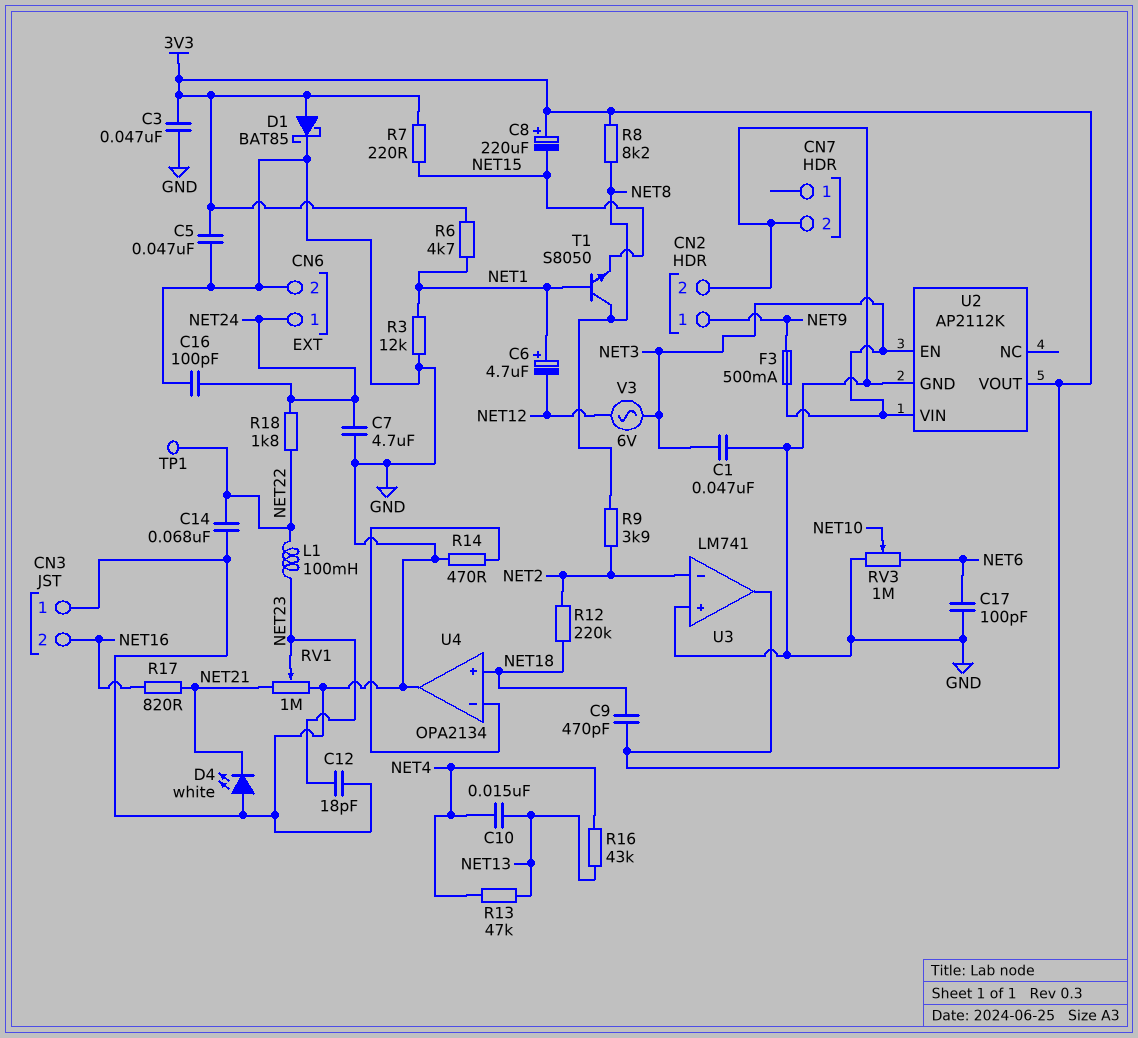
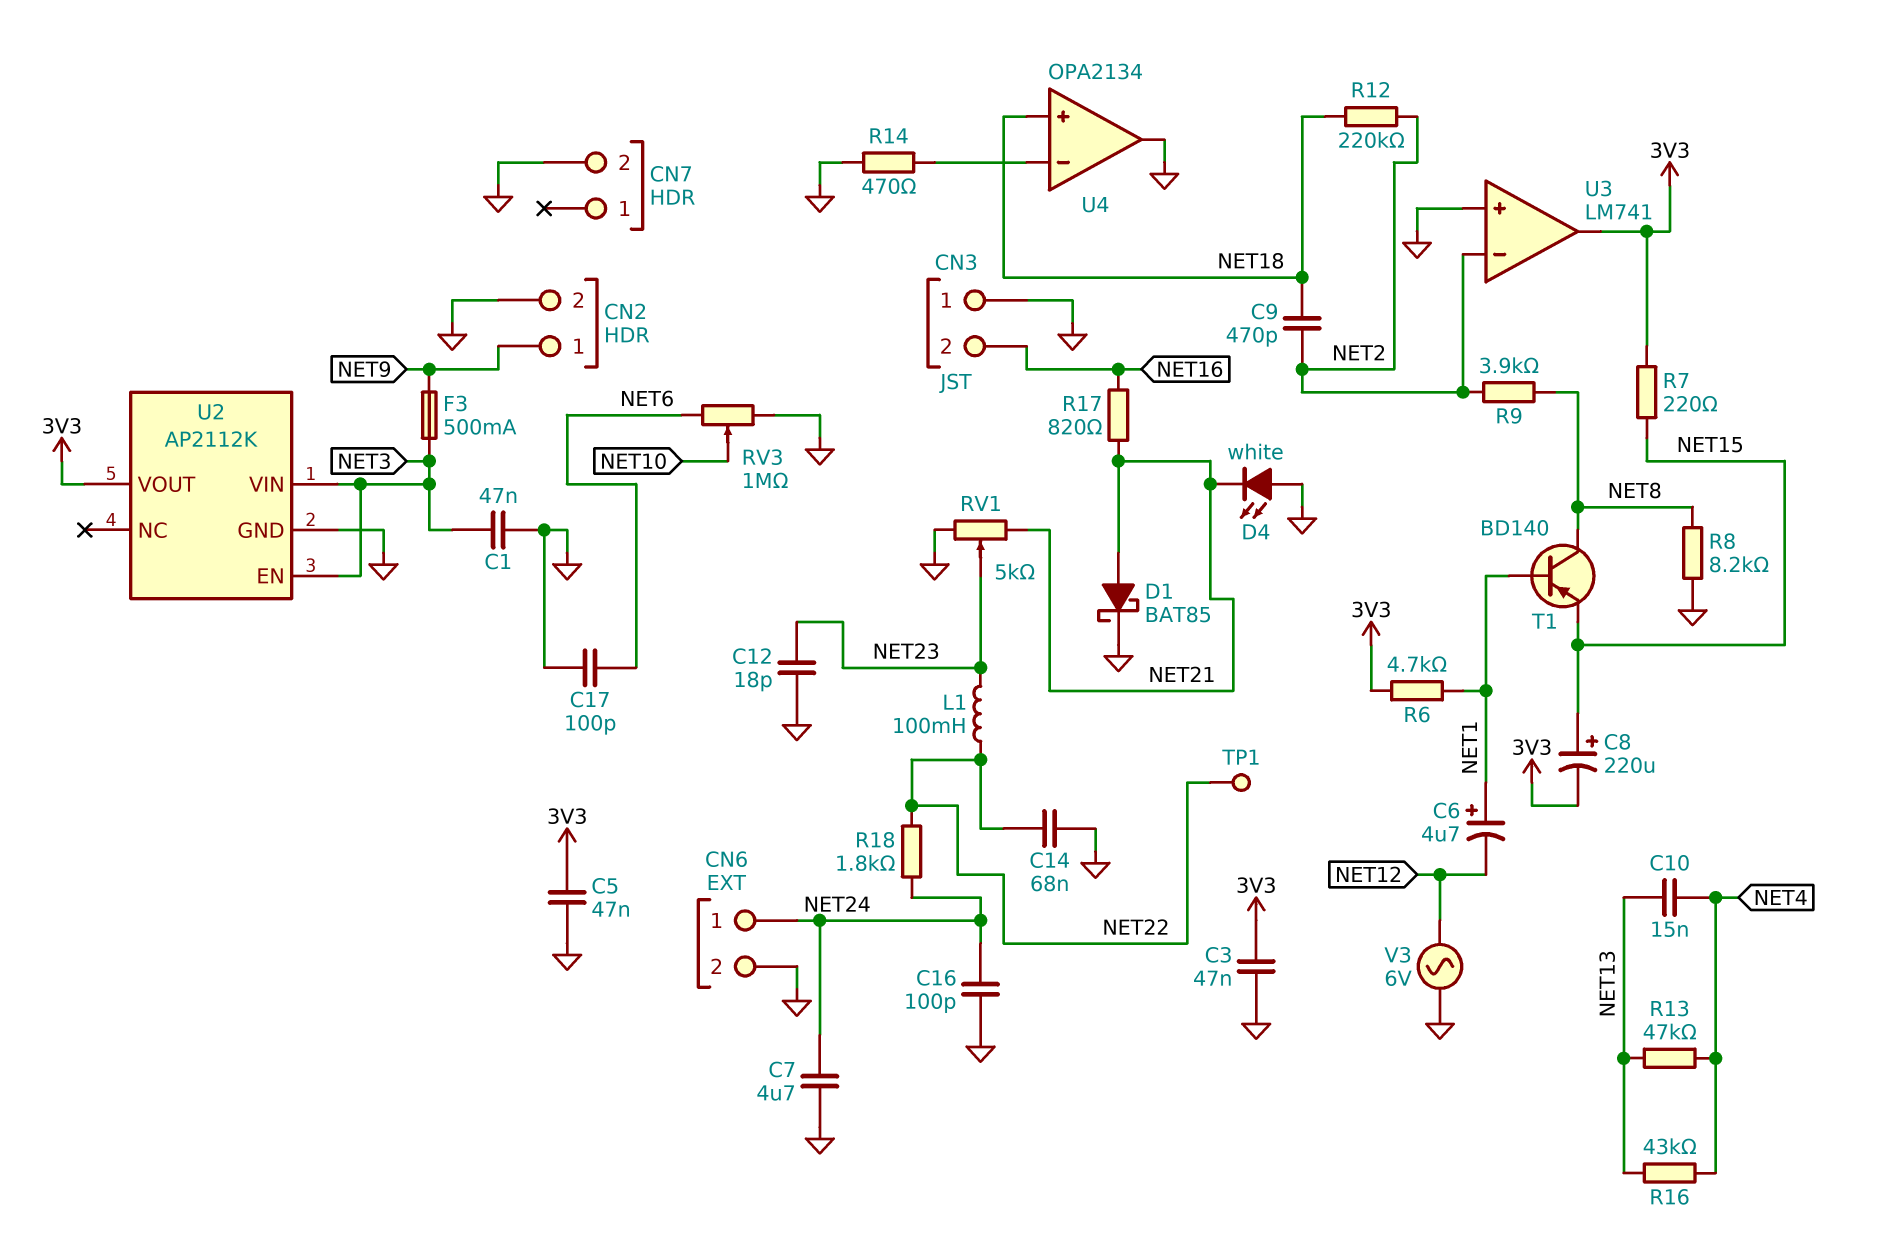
C8: 220uF (plus 3V3, minus NET15) -> 220uF (plus NET15, minus 3V3)
C9: 470pF (3V3, NET18) -> 470pF (NET2, NET18)
D1: schottky BAT85 (A 3V3, K GND) -> schottky BAT85 (A NET21, K GND)
R3: 12k (GND, NET1) -> none
R8: 8.2k (3V3, NET8) -> 8.2k (GND, NET8)
RV1: 1M (GND, NET21, wiper NET23) -> 5k (GND, NET21, wiper NET23)
T1: NPN S8050 (B NET1, C NET8, E NET15) -> PNP BD140 (B NET1, C NET8, E NET15)
V3: AC 6V (NET3, NET12) -> AC 6V (GND, NET12)

